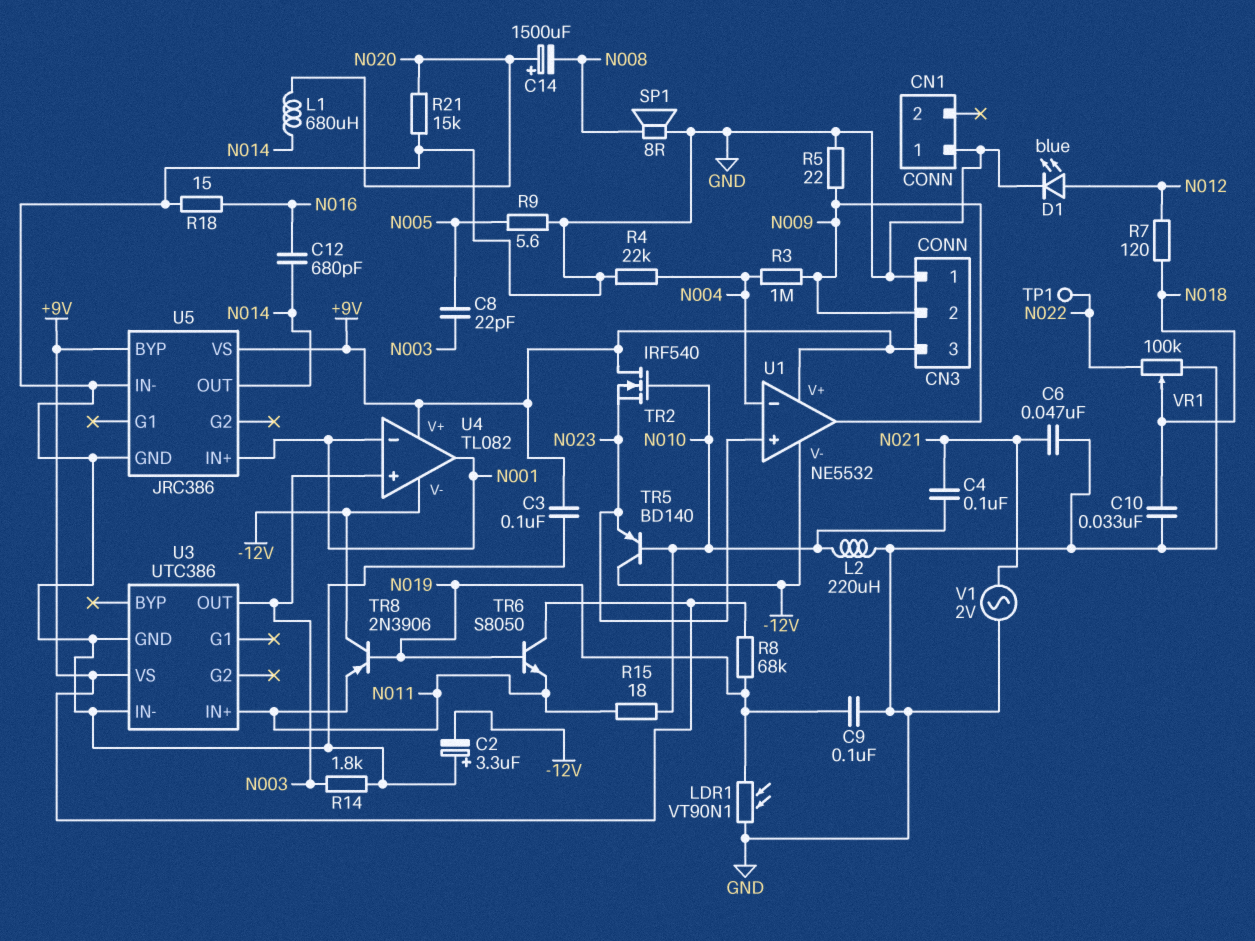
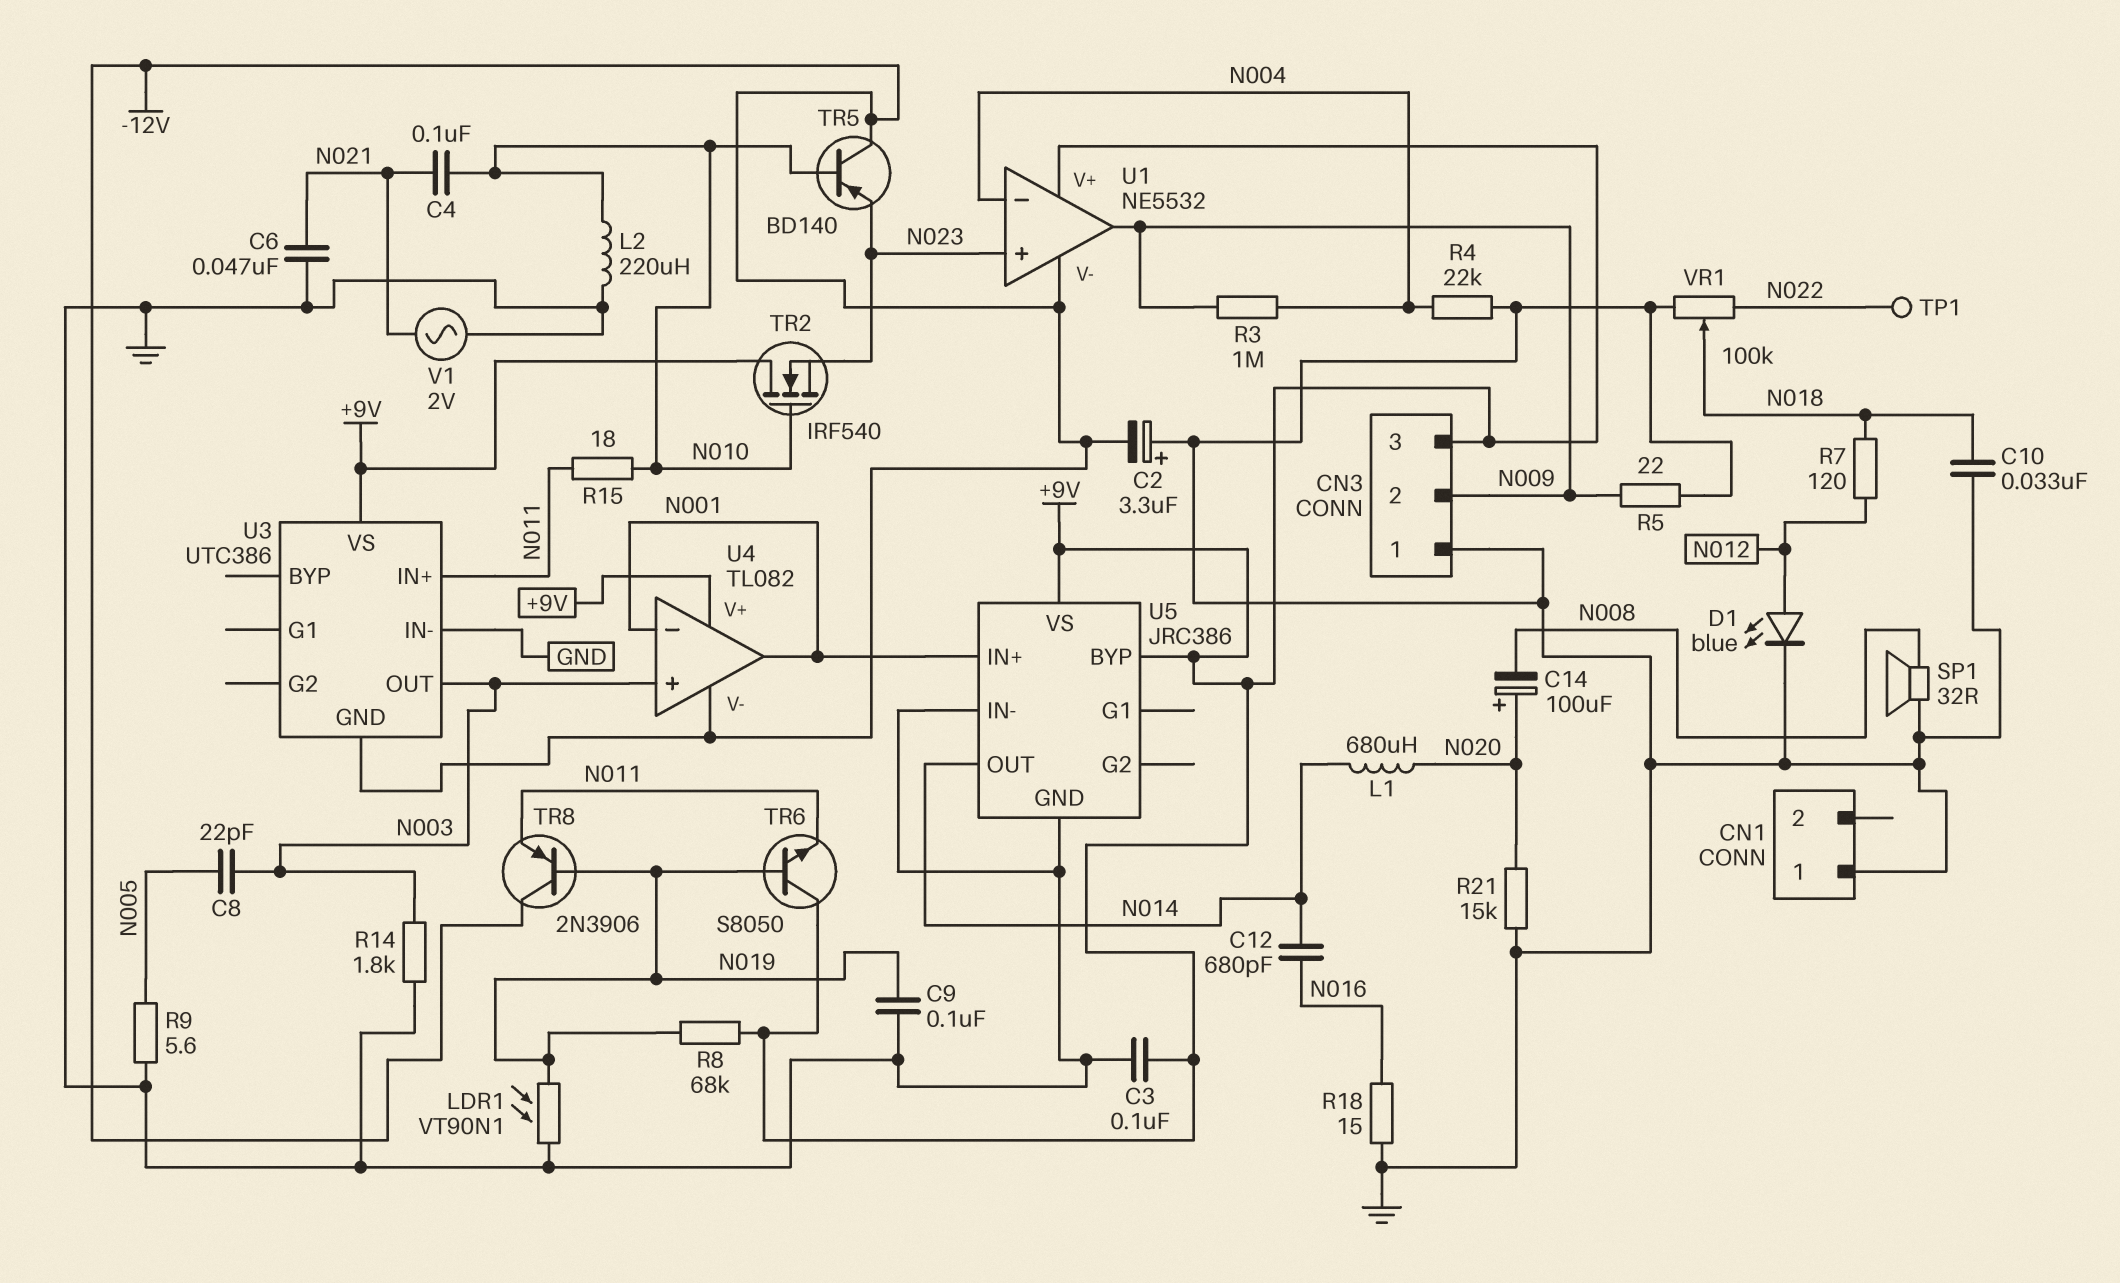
C14: 1500uF (plus N020, minus N008) -> 100uF (plus N020, minus N008)
SP1: speaker 8R (GND, N008) -> speaker 32R (GND, N008)
U3 pin GND: GND -> -12V

